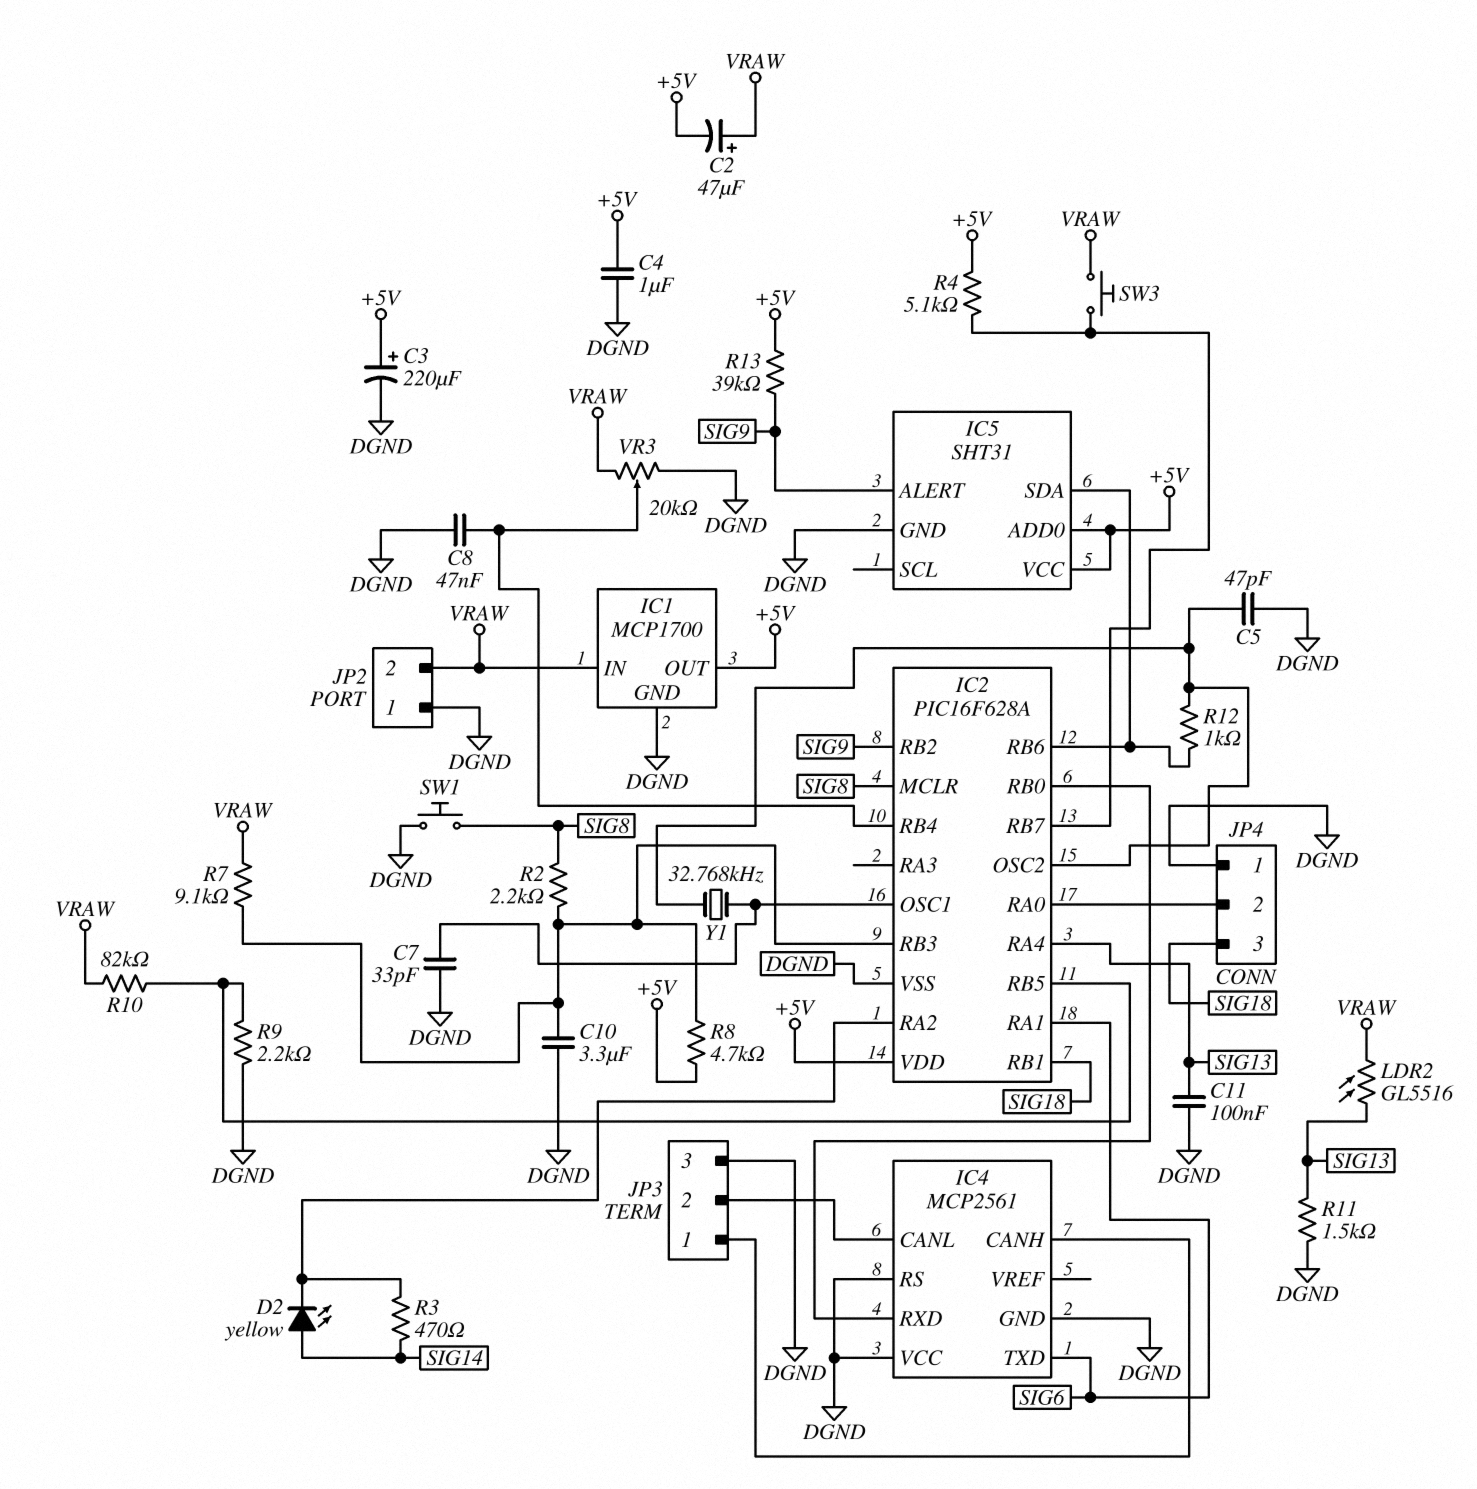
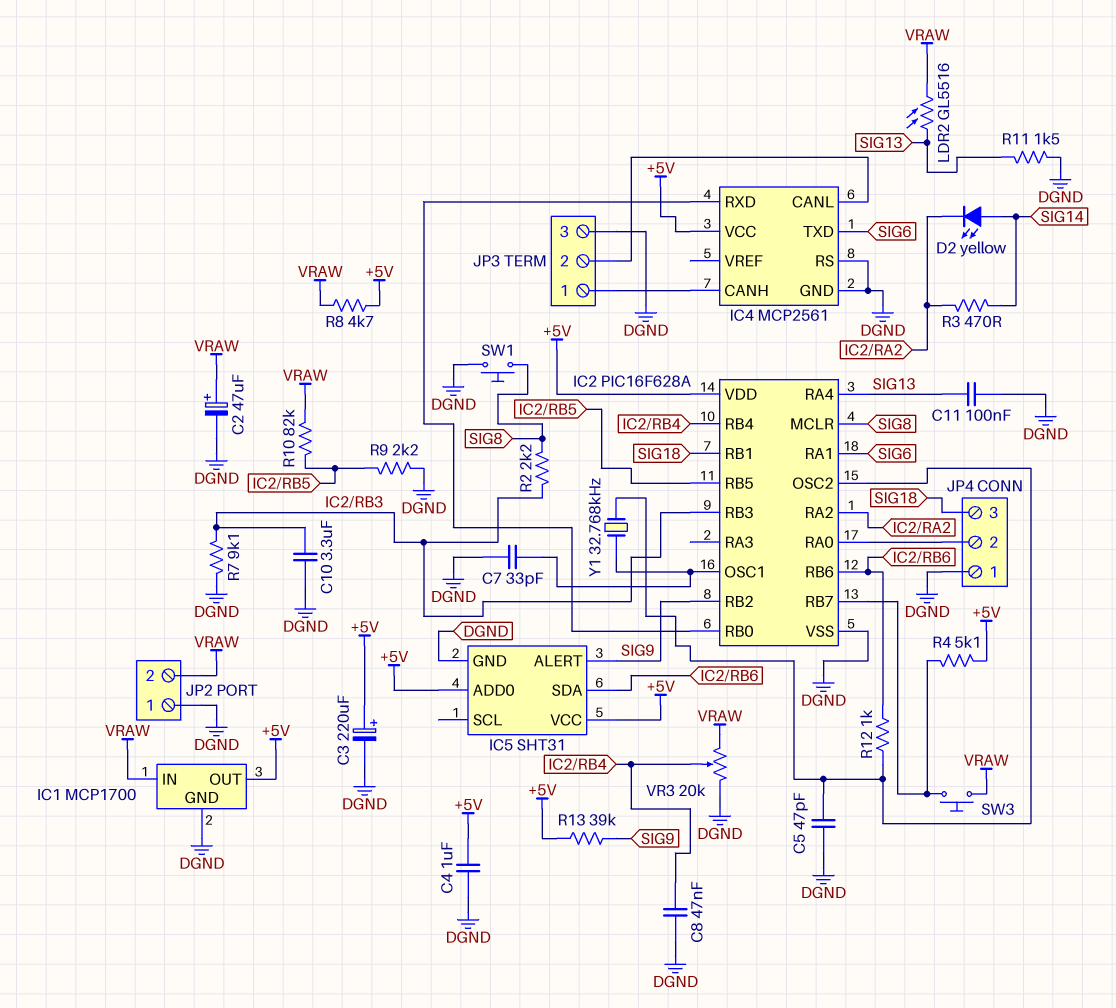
C2: 47uF (plus VRAW, minus +5V) -> 47uF (plus VRAW, minus DGND)
IC4 pin VCC: DGND -> +5V
R7: 9.1k (IC2/RB3, VRAW) -> 9.1k (DGND, IC2/RB3)
R8: 4.7k (+5V, IC2/RB3) -> 4.7k (+5V, VRAW)

